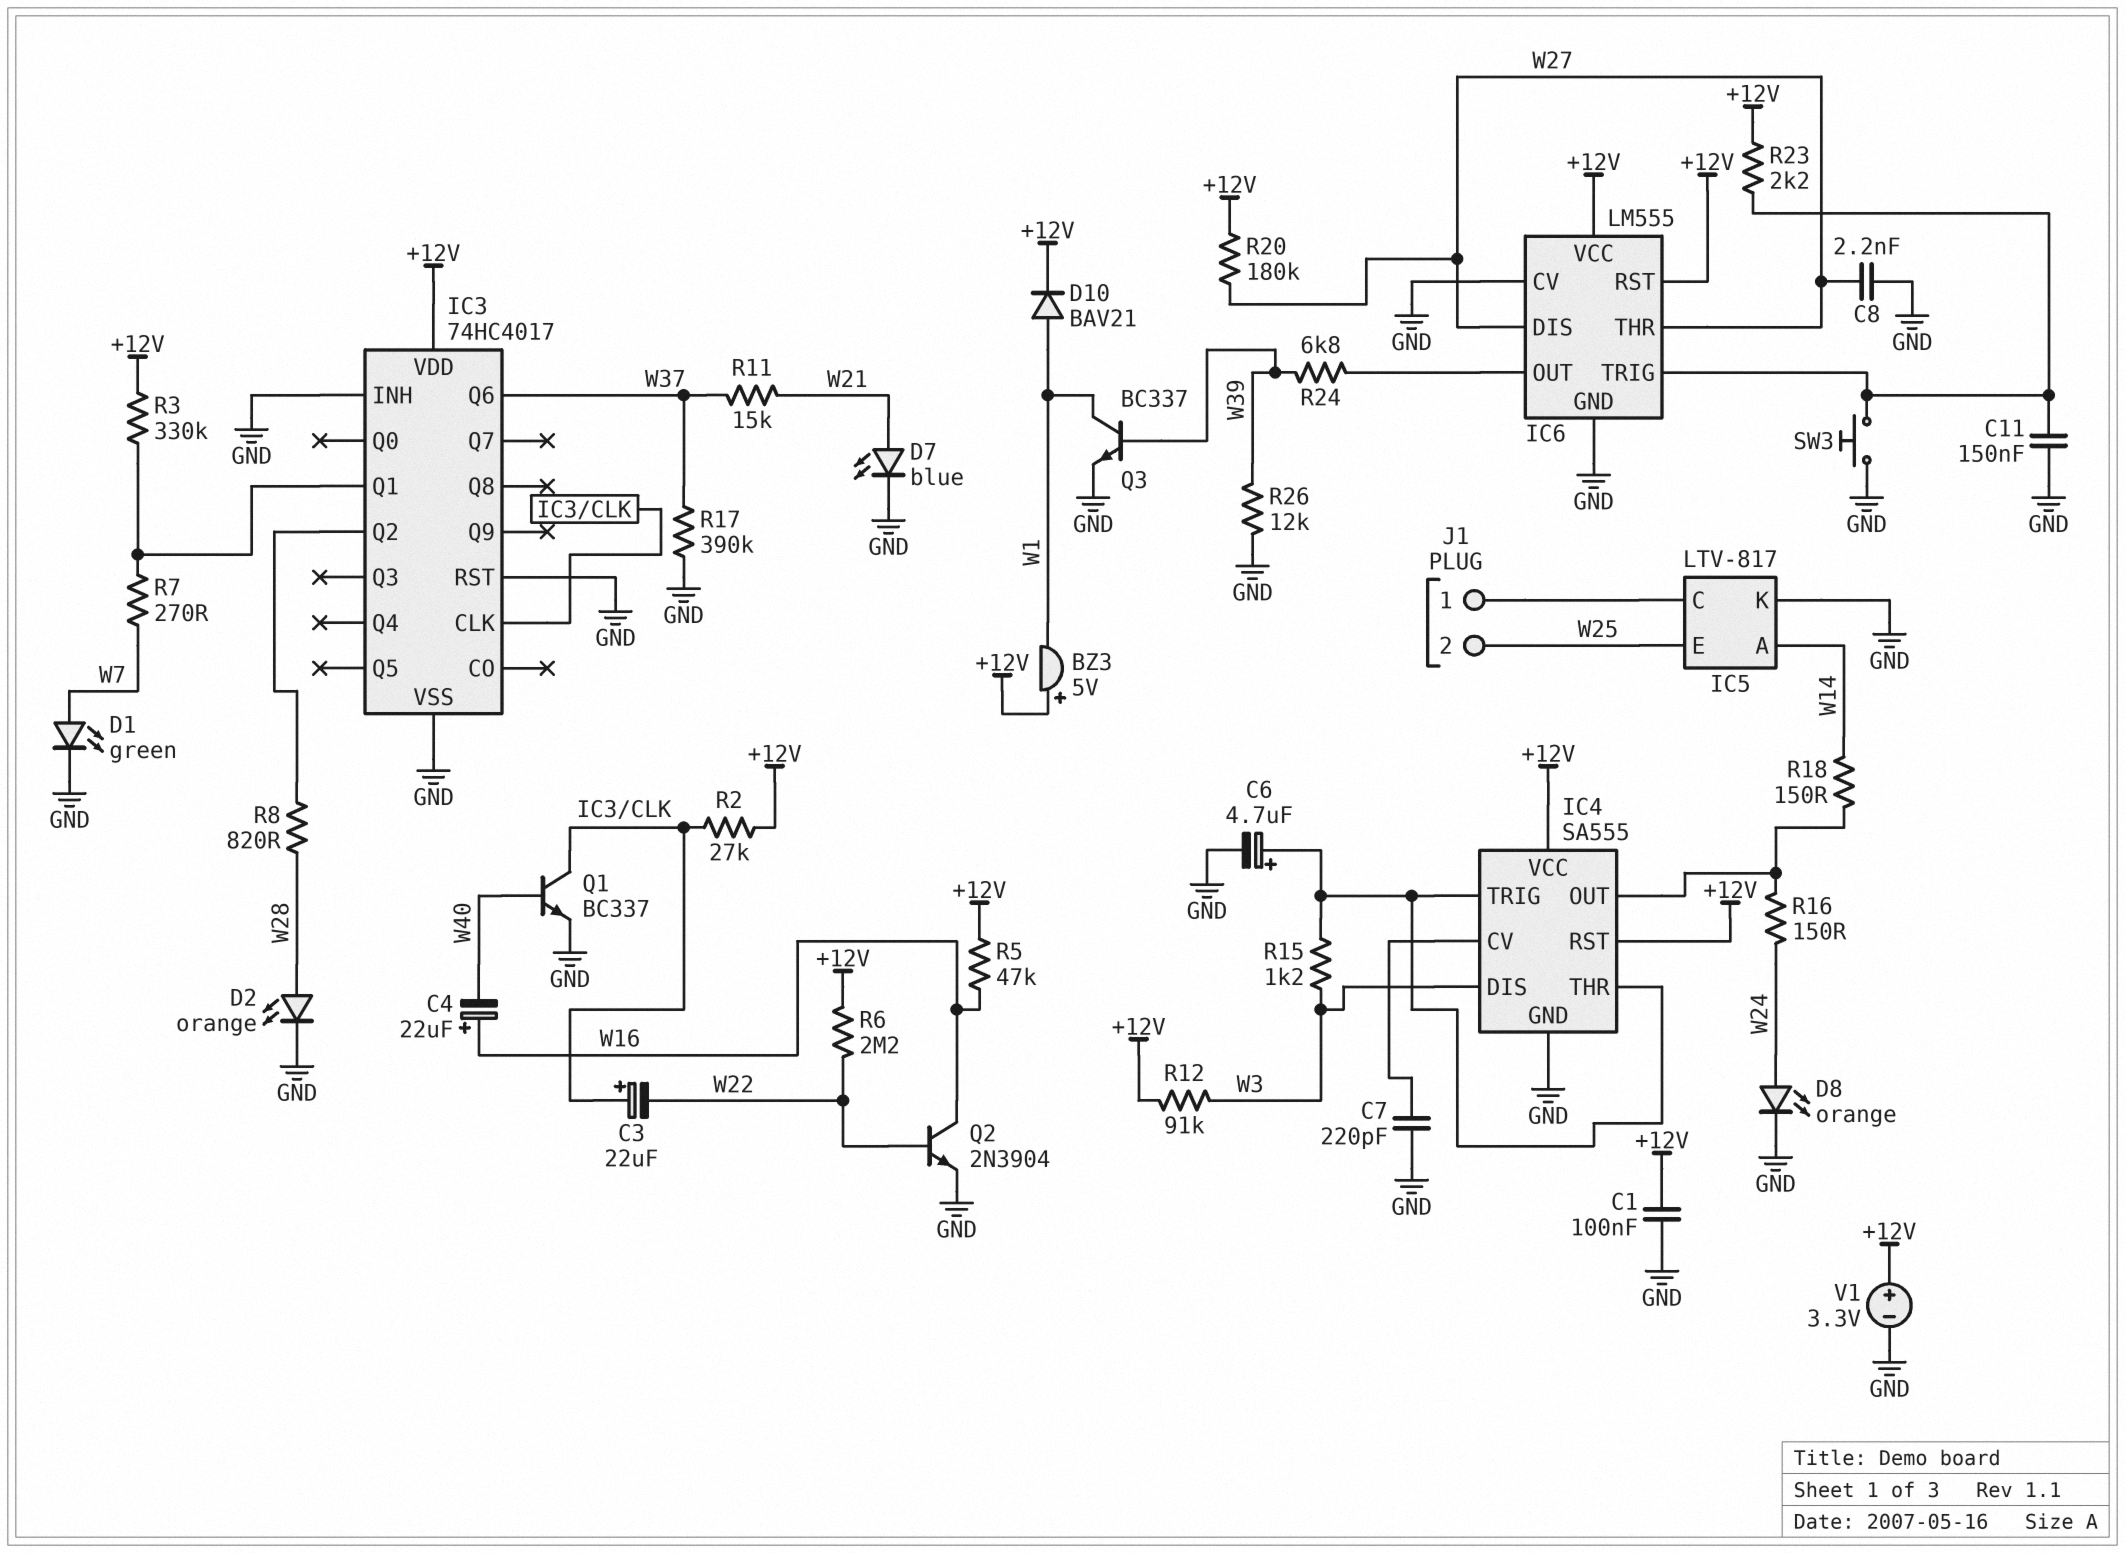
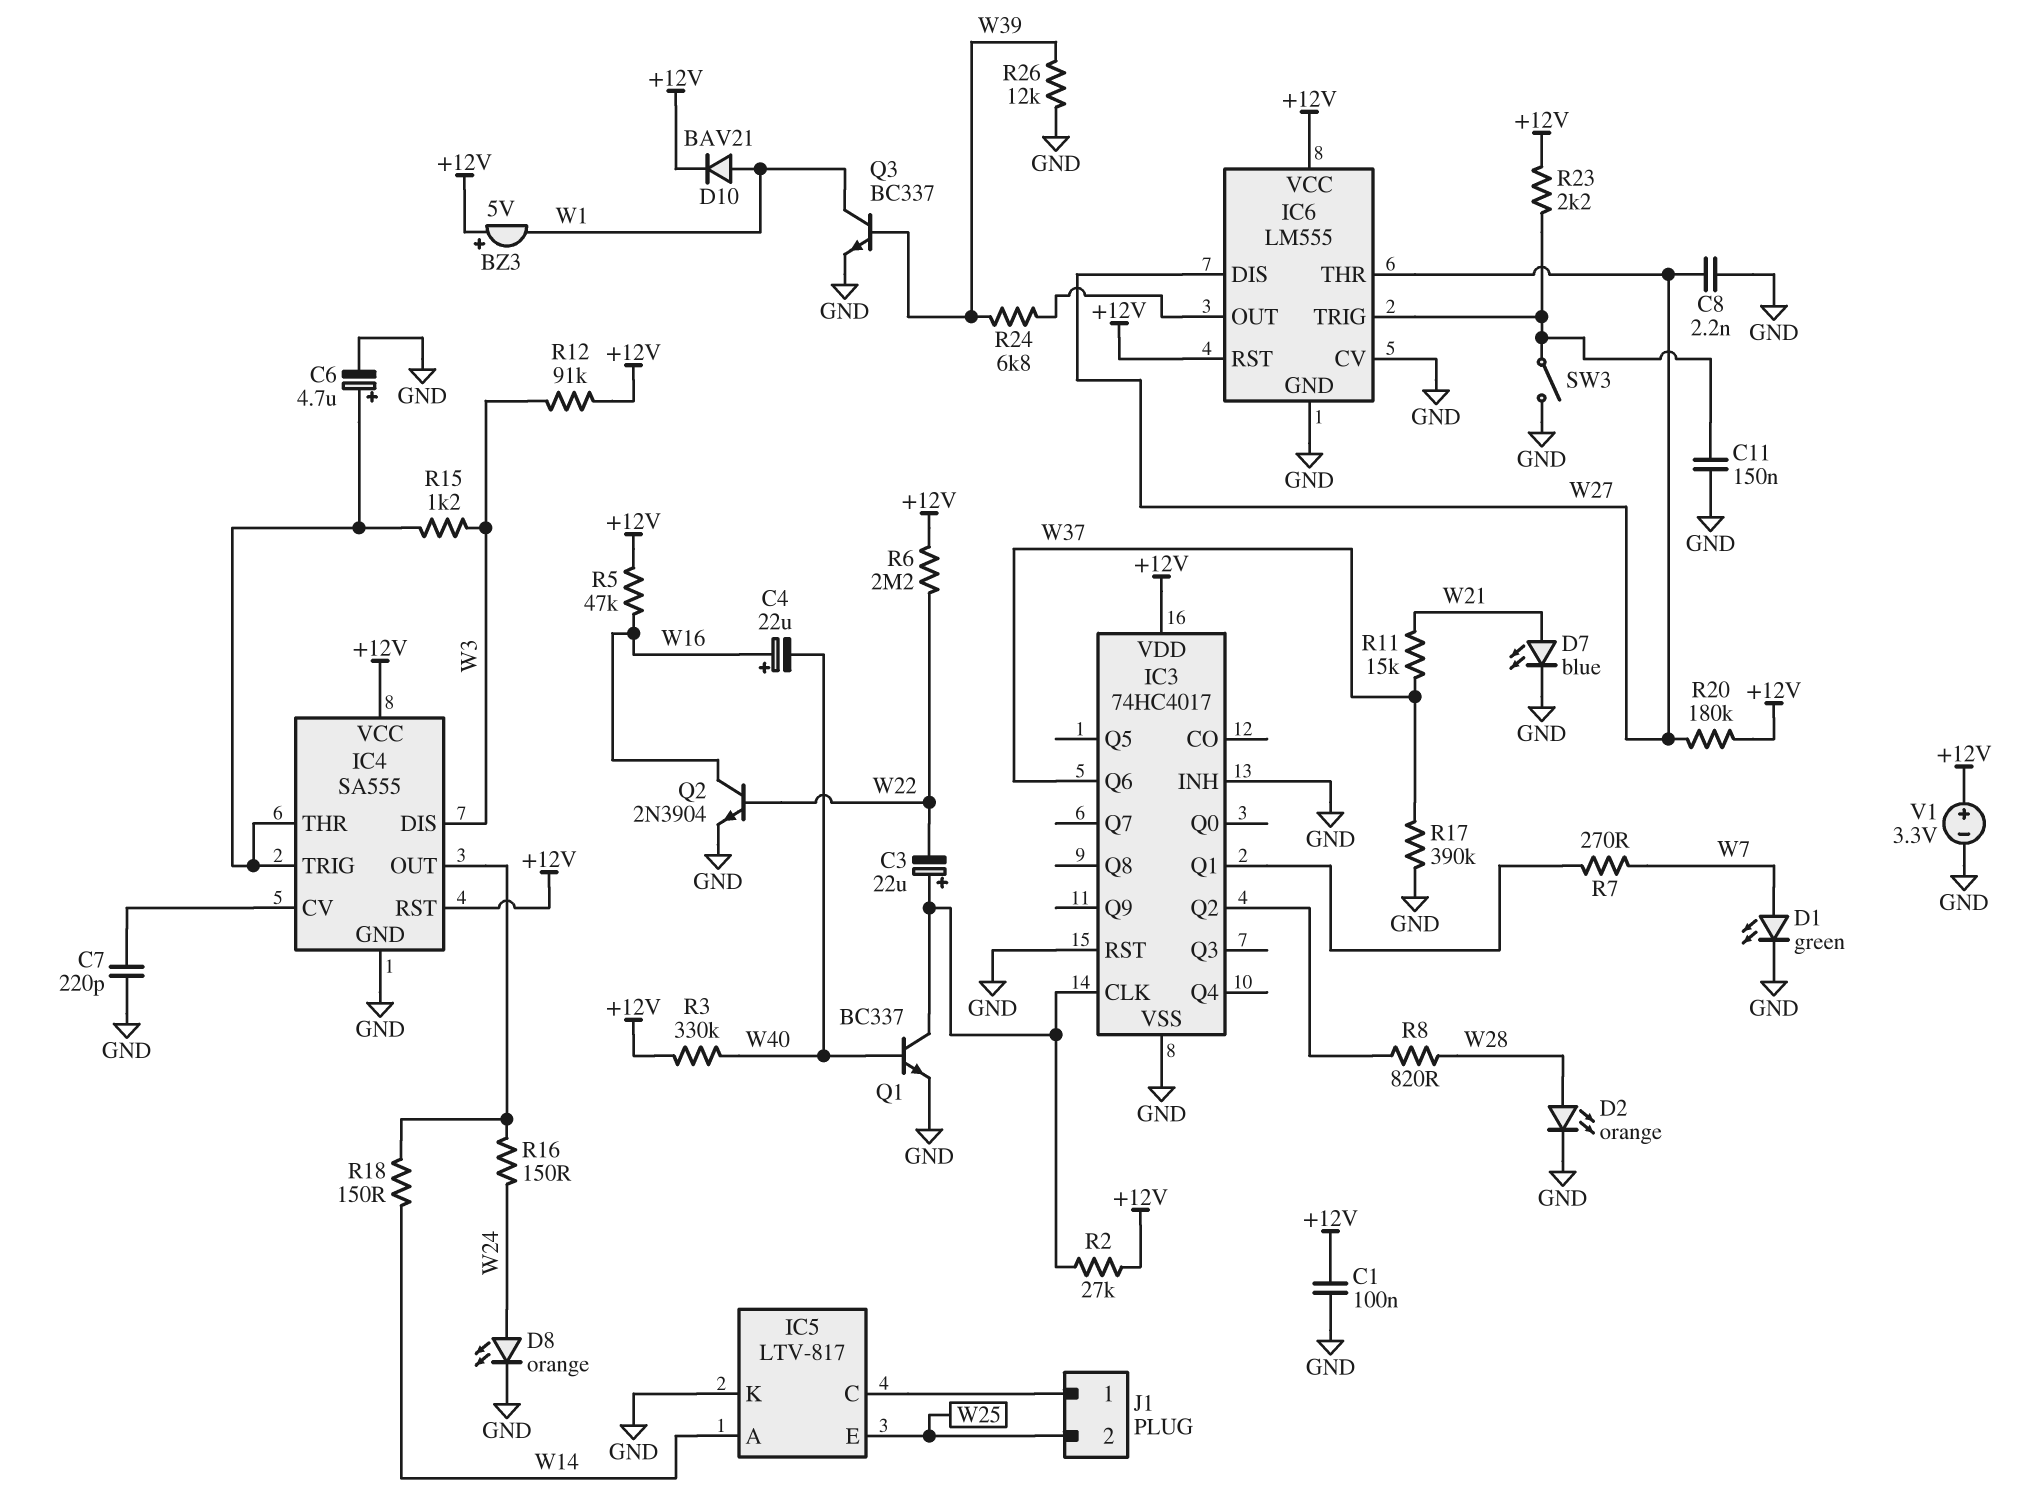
R3: 330k (+12V, IC3/Q1) -> 330k (+12V, W40)
SW3: button (GND, IC6/TRIG) -> switch (GND, IC6/TRIG)

